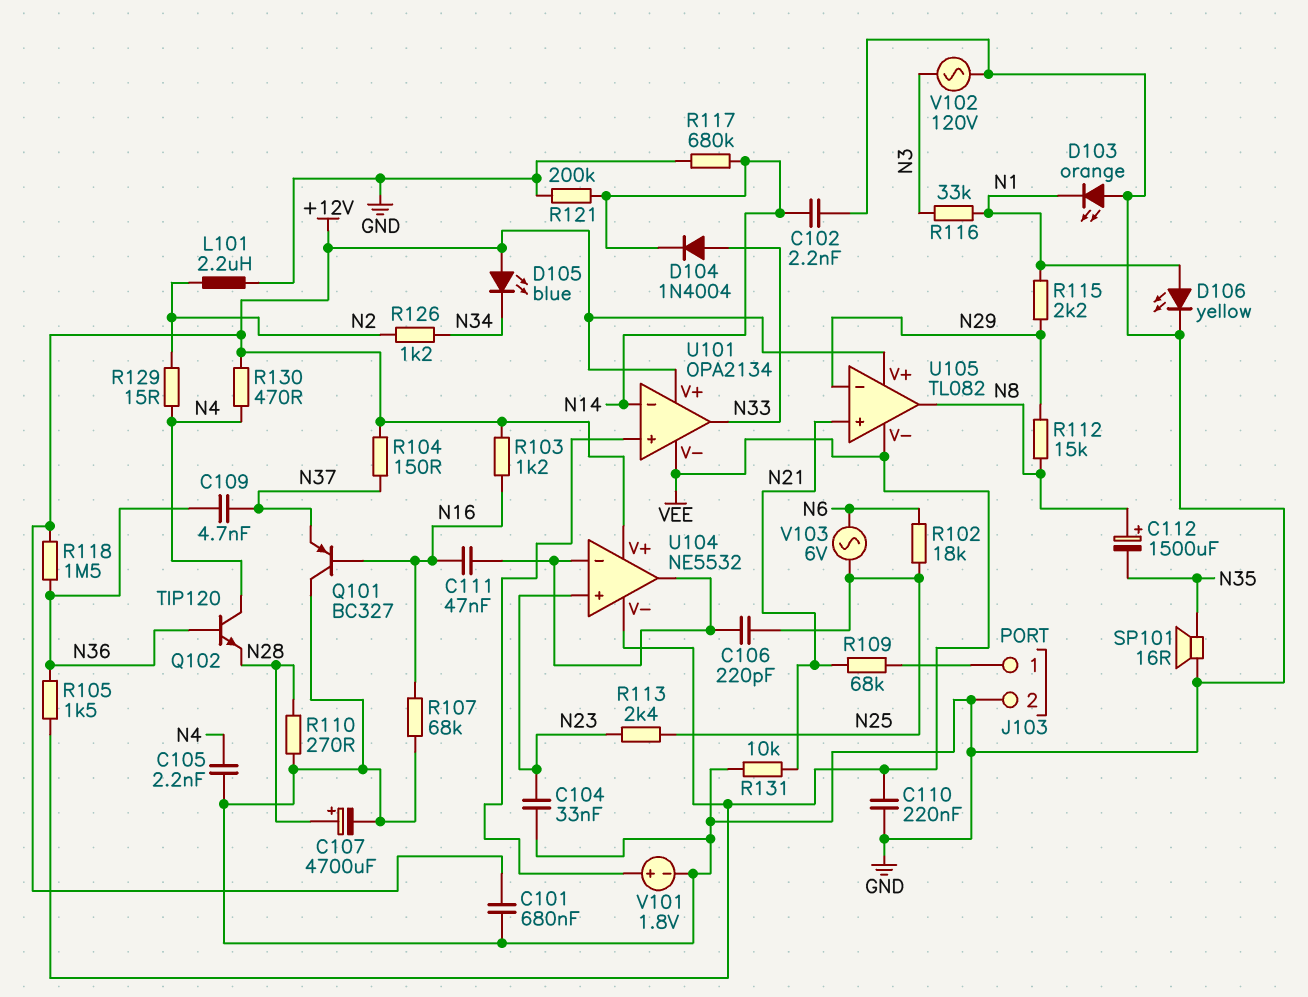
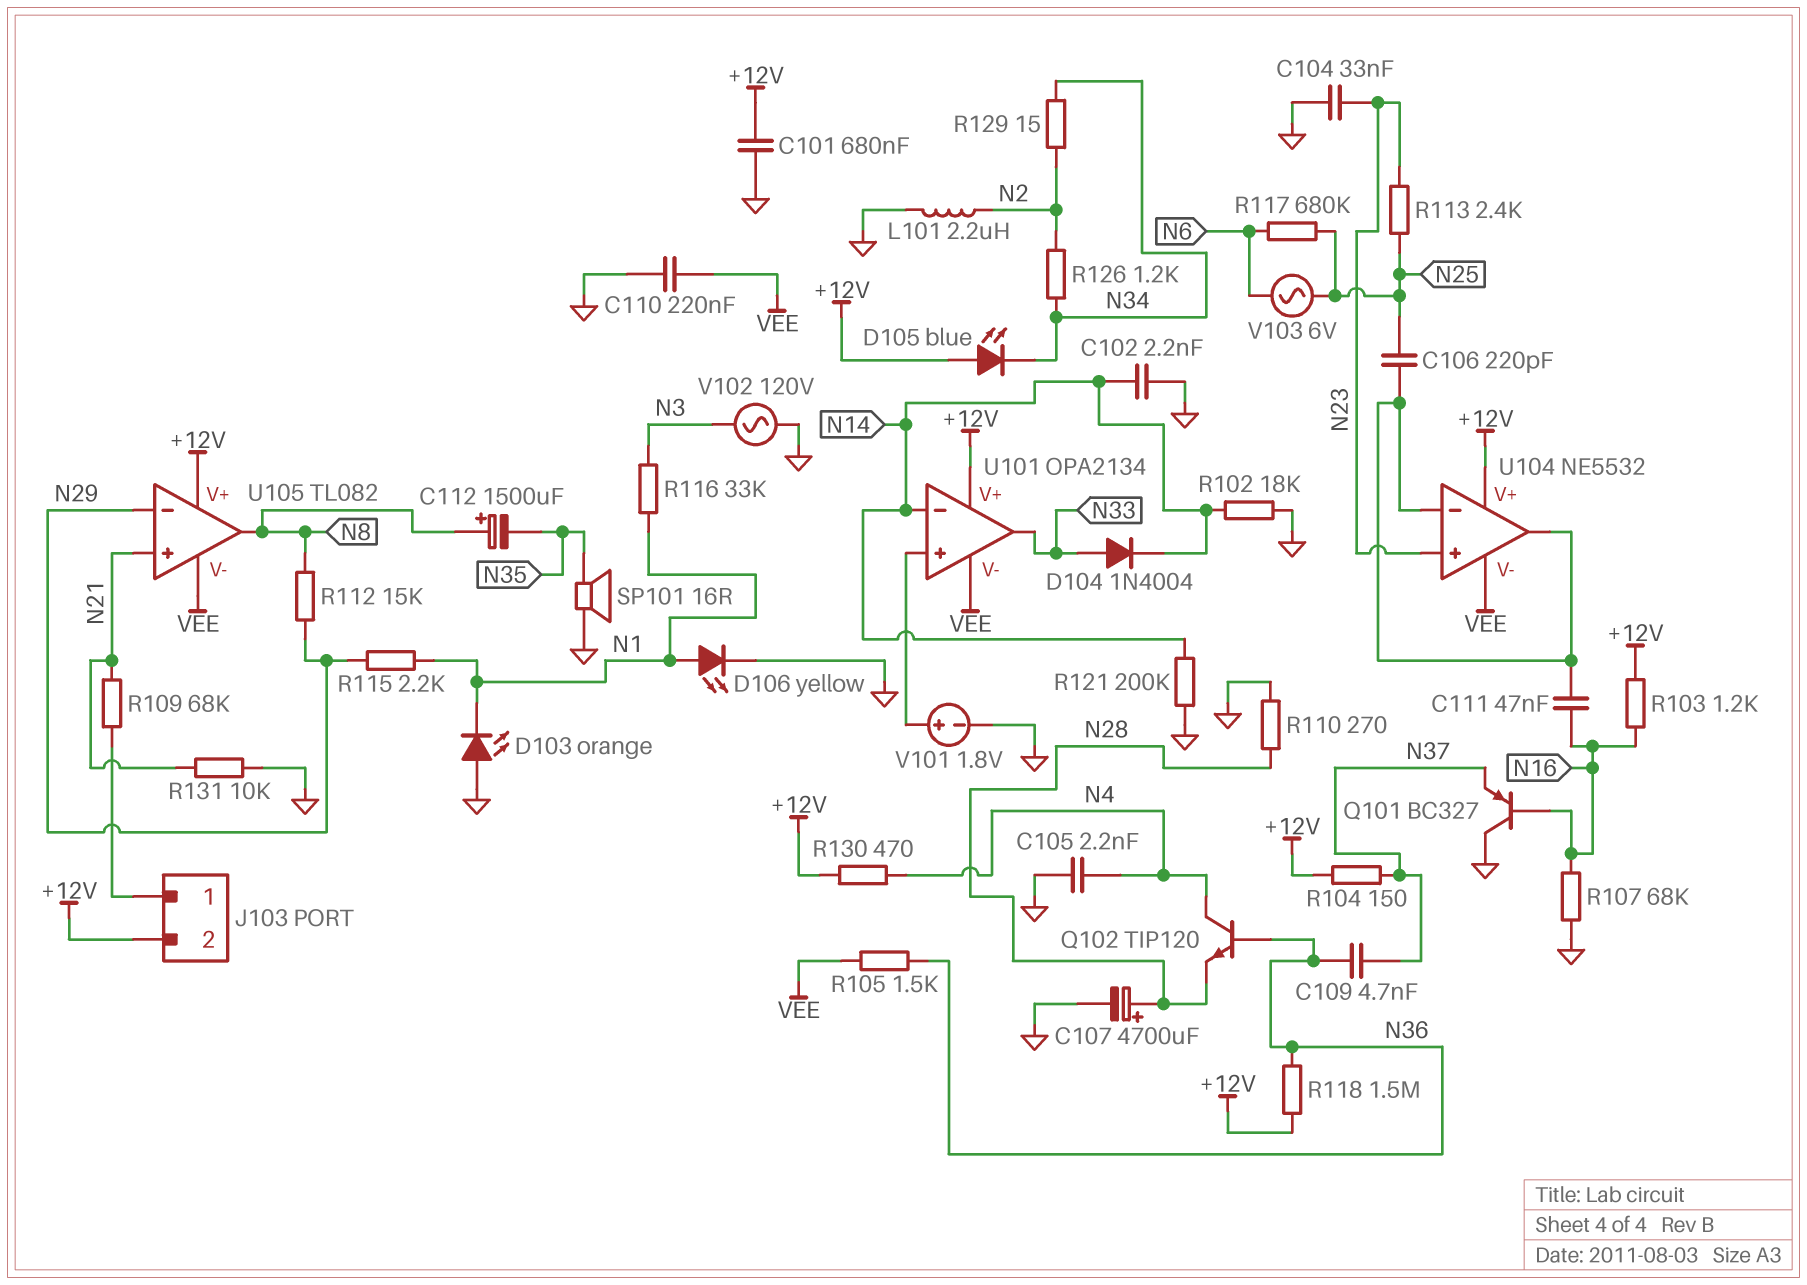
J103 pin 2: GND -> +12V
R102: 18k (N6, N25) -> 18k (GND, N14)
R117: 680k (GND, N14) -> 680k (N6, N25)
R129: 15 (N2, N4) -> 15 (N2, N34)

